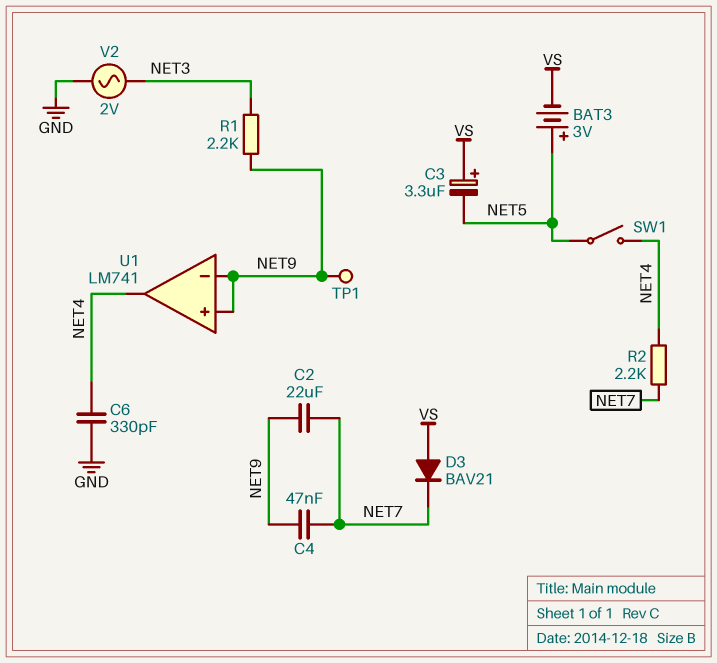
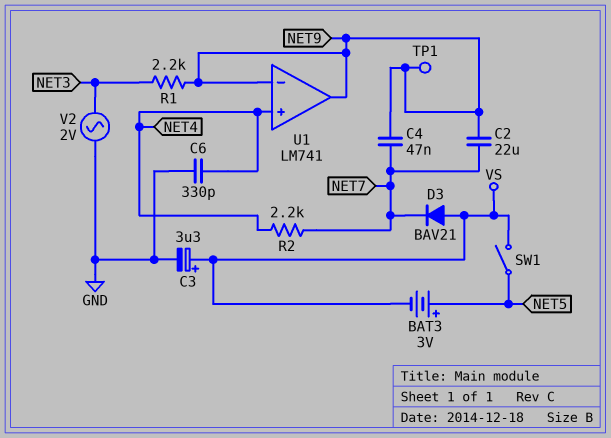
C3: 3.3uF (plus VS, minus NET5) -> 3.3uF (plus VS, minus GND)
SW1: switch (NET4, NET5) -> switch (NET5, VS)
U1 pin in+: NET9 -> NET4
U1 pin out: NET4 -> NET9

